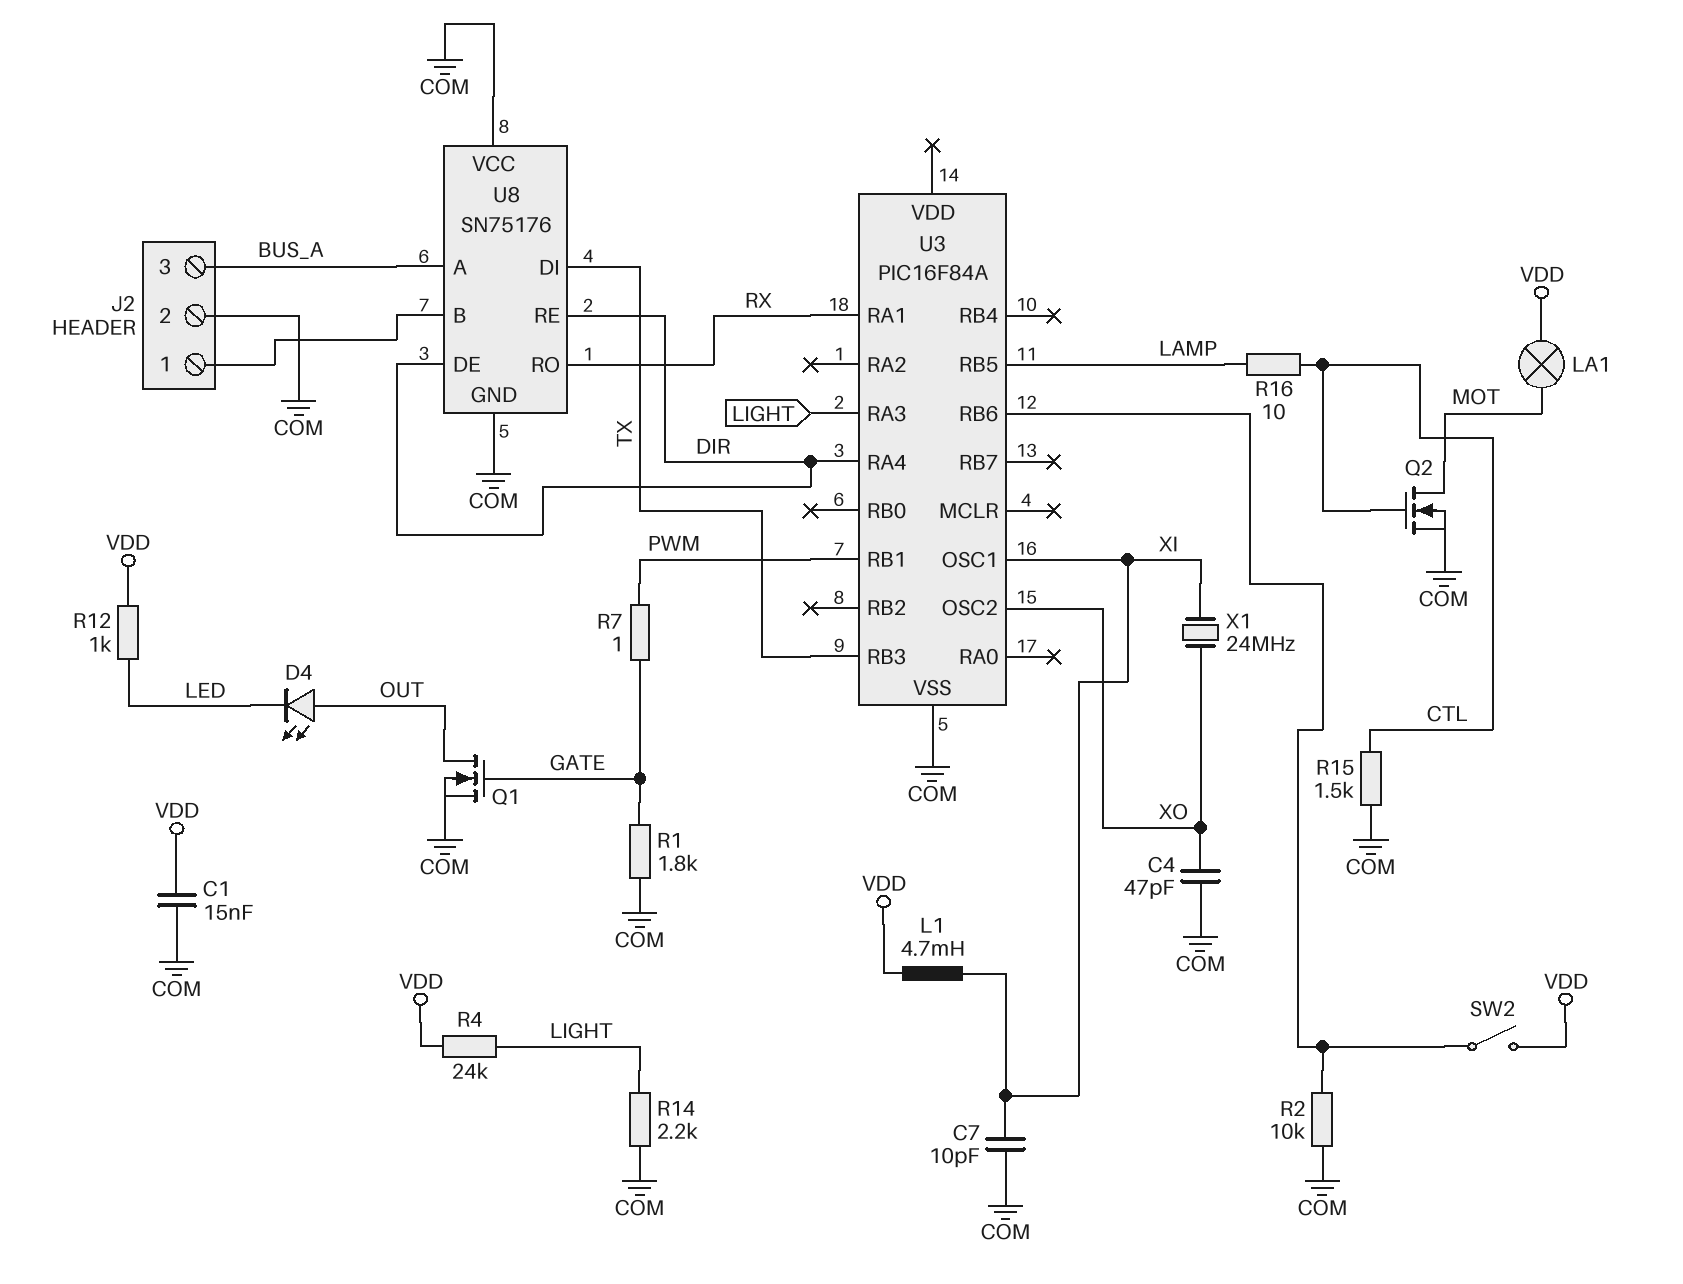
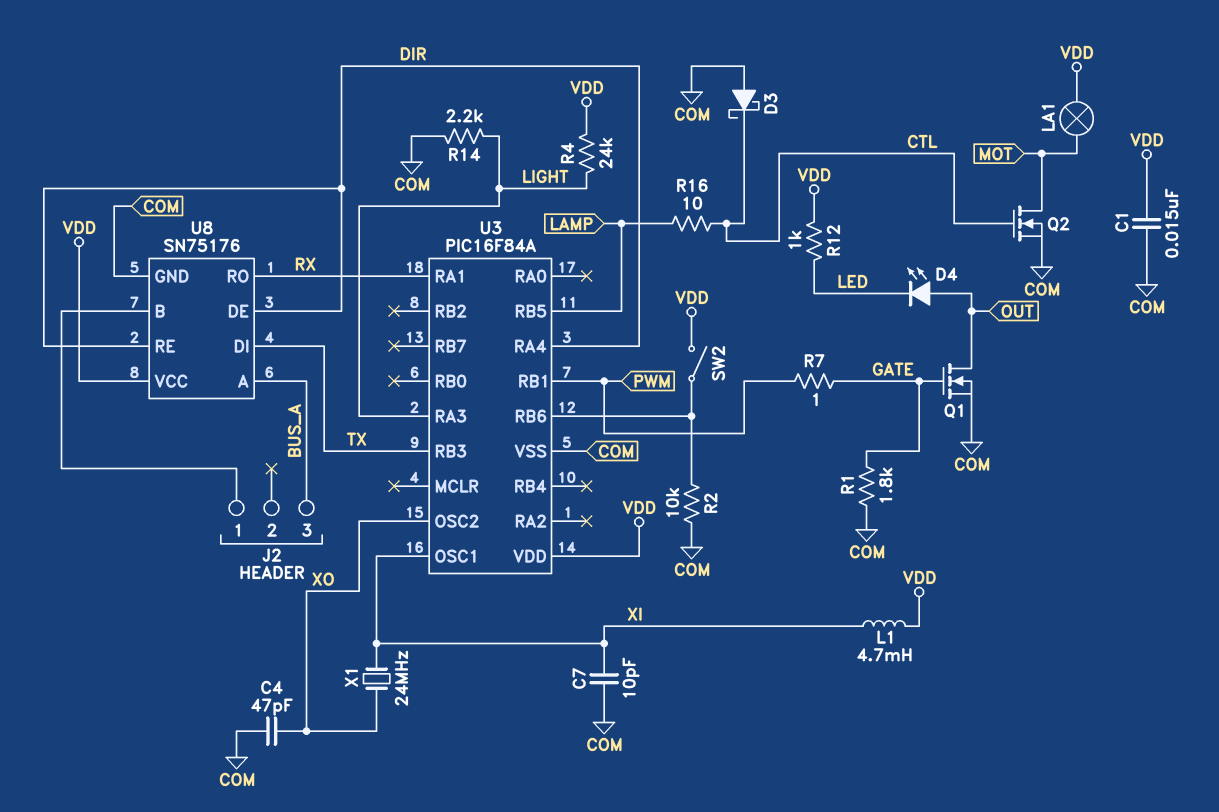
D3: none -> schottky (A COM, K CTL)
J2 pin 2: COM -> none
R15: 1.5k (COM, CTL) -> none
U3 pin VDD: none -> VDD
U8 pin VCC: COM -> VDD

